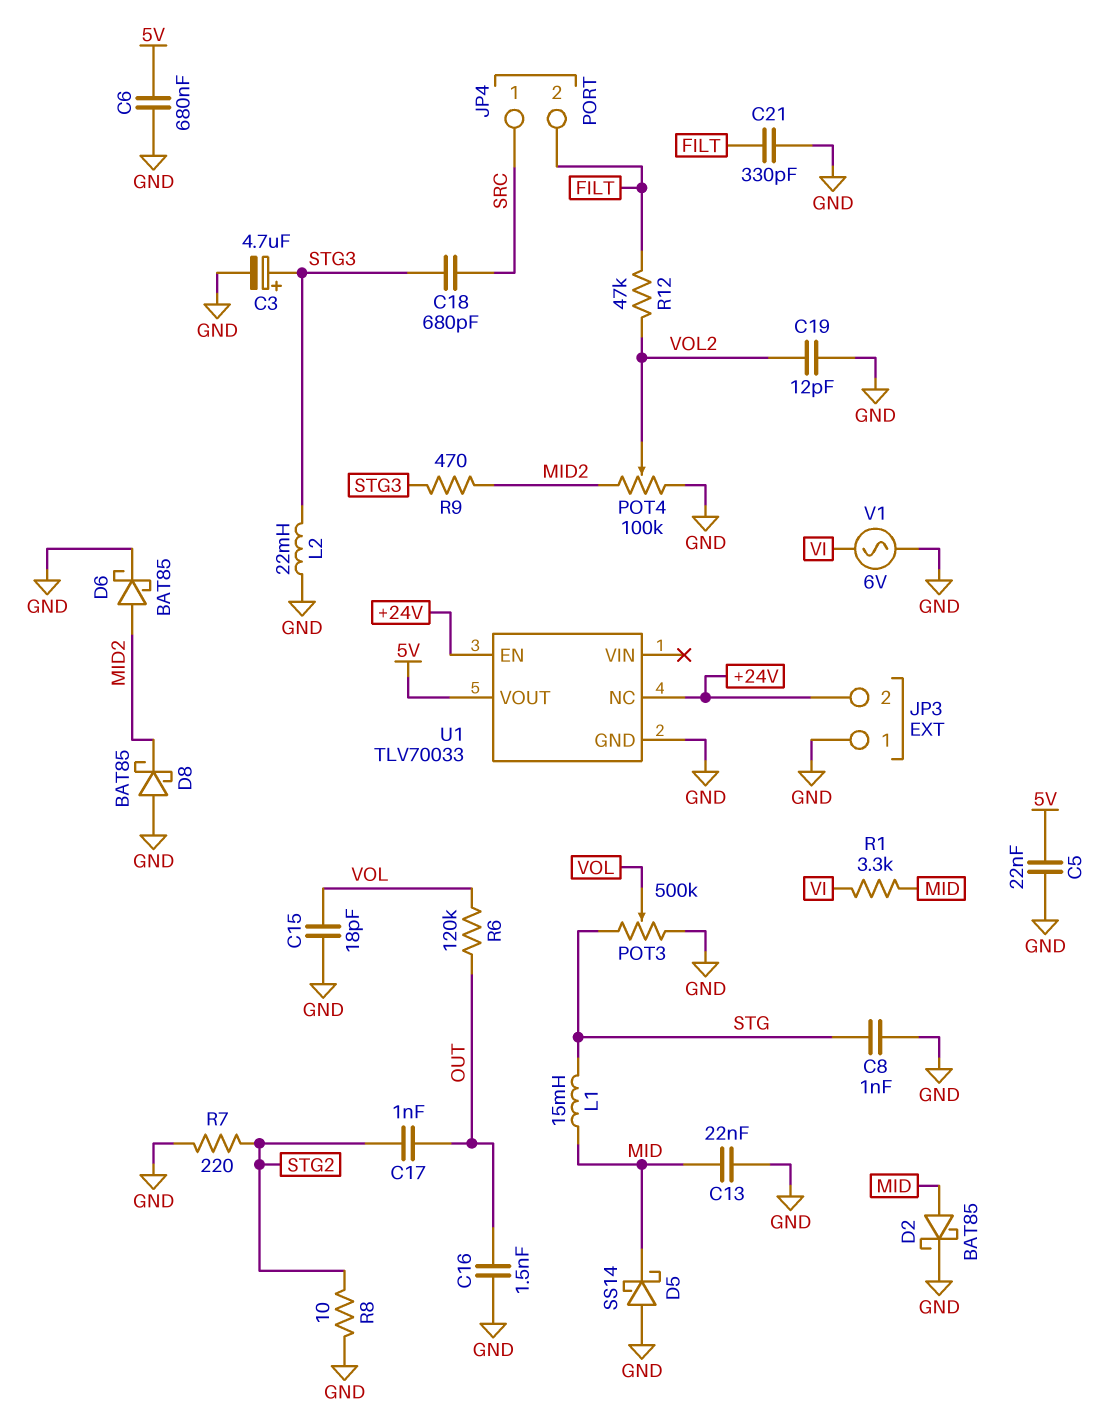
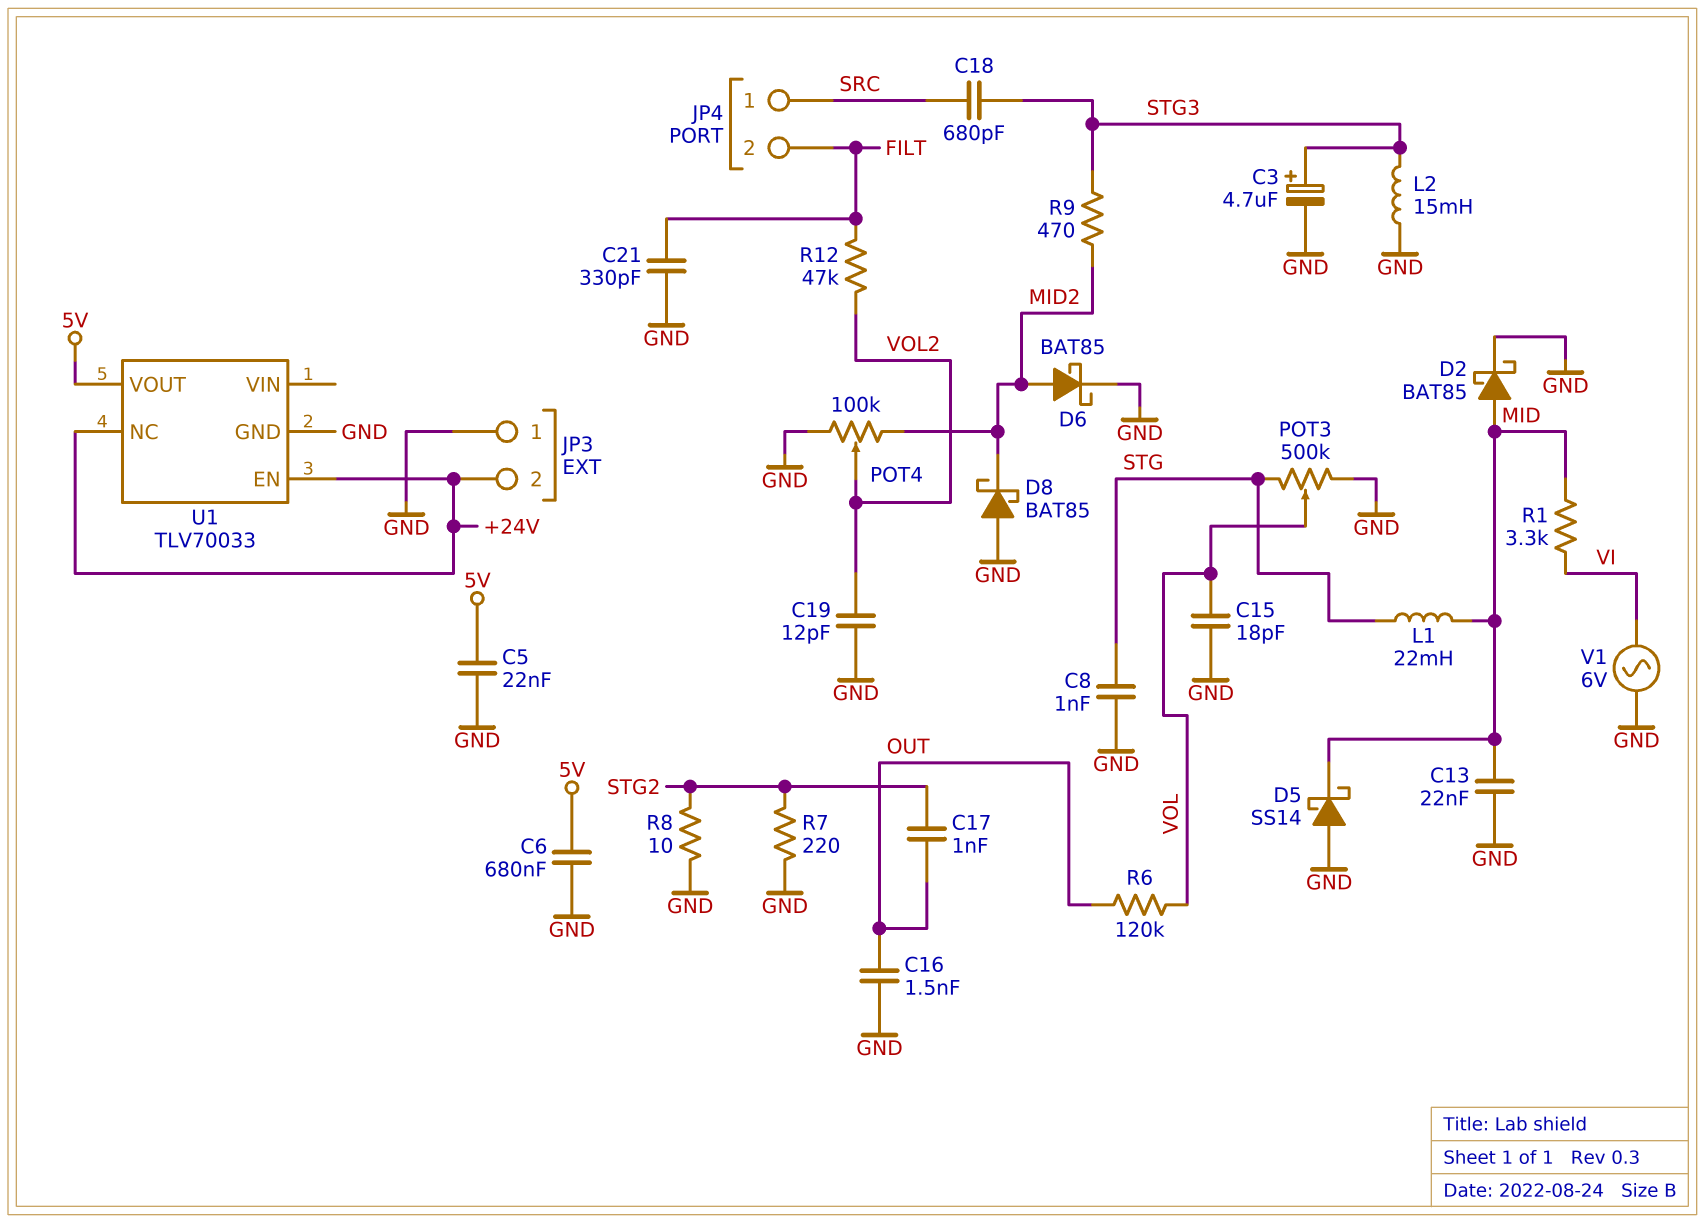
L1: 15mH (MID, STG) -> 22mH (MID, STG)
L2: 22mH (GND, STG3) -> 15mH (GND, STG3)

